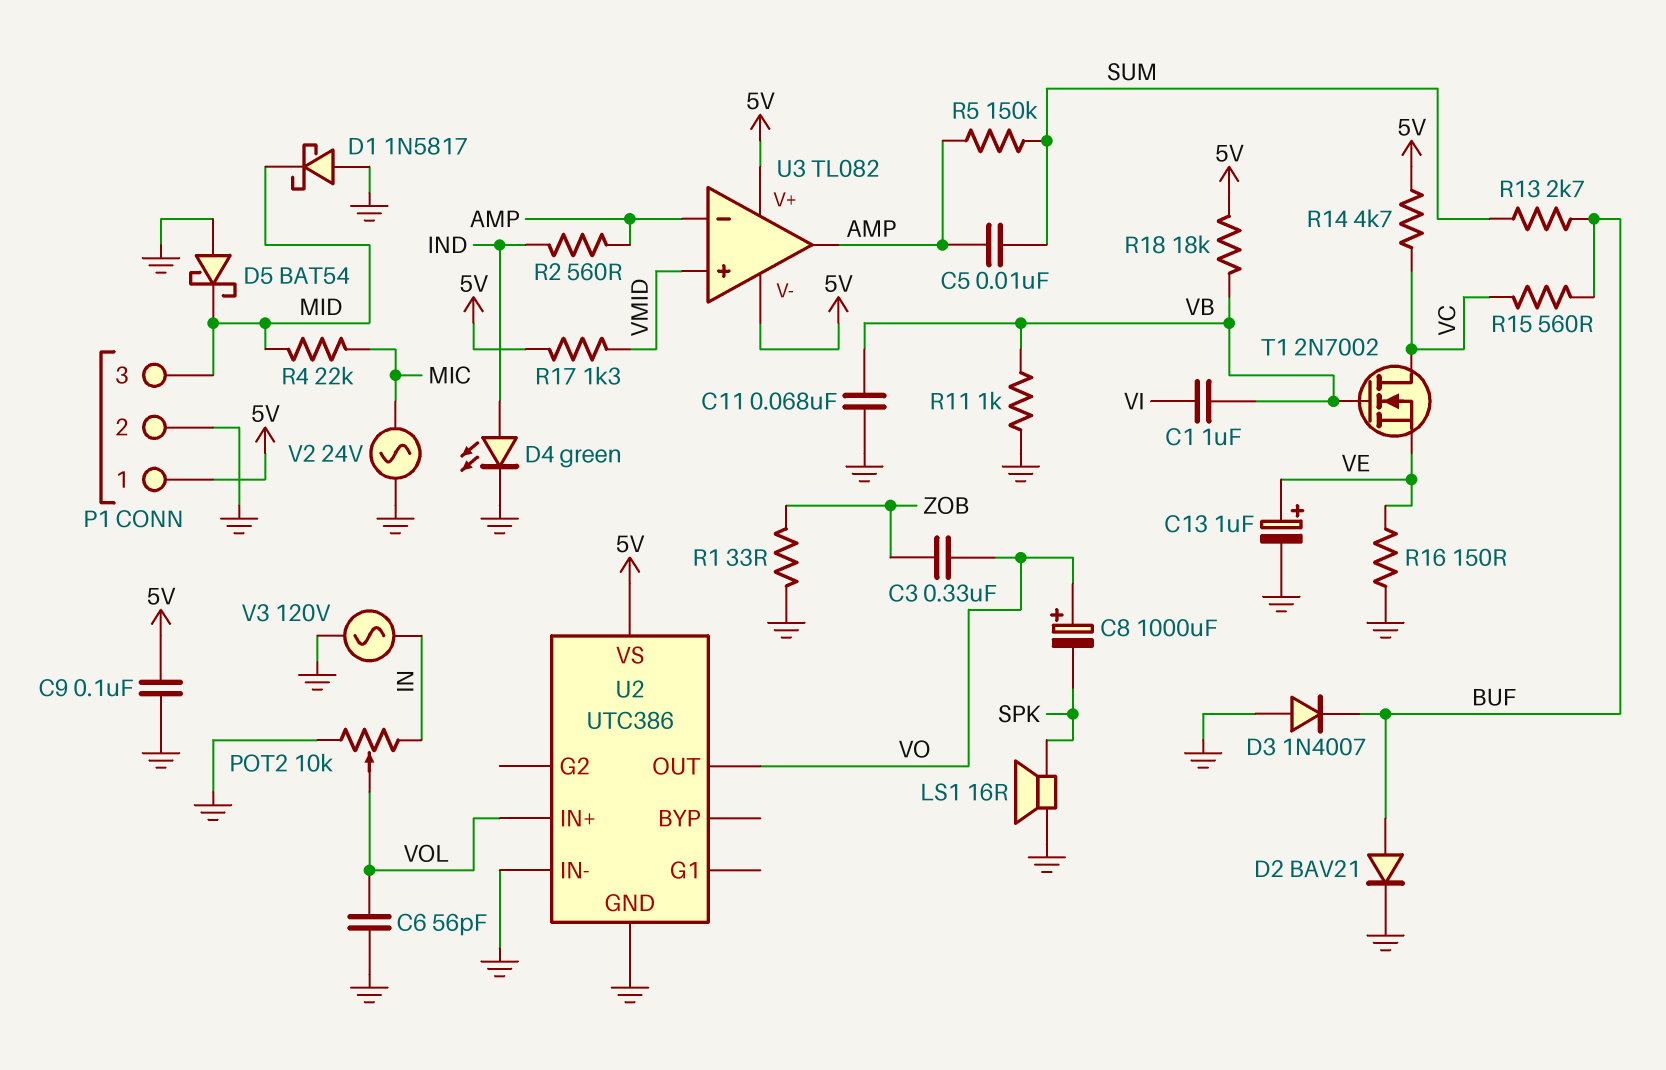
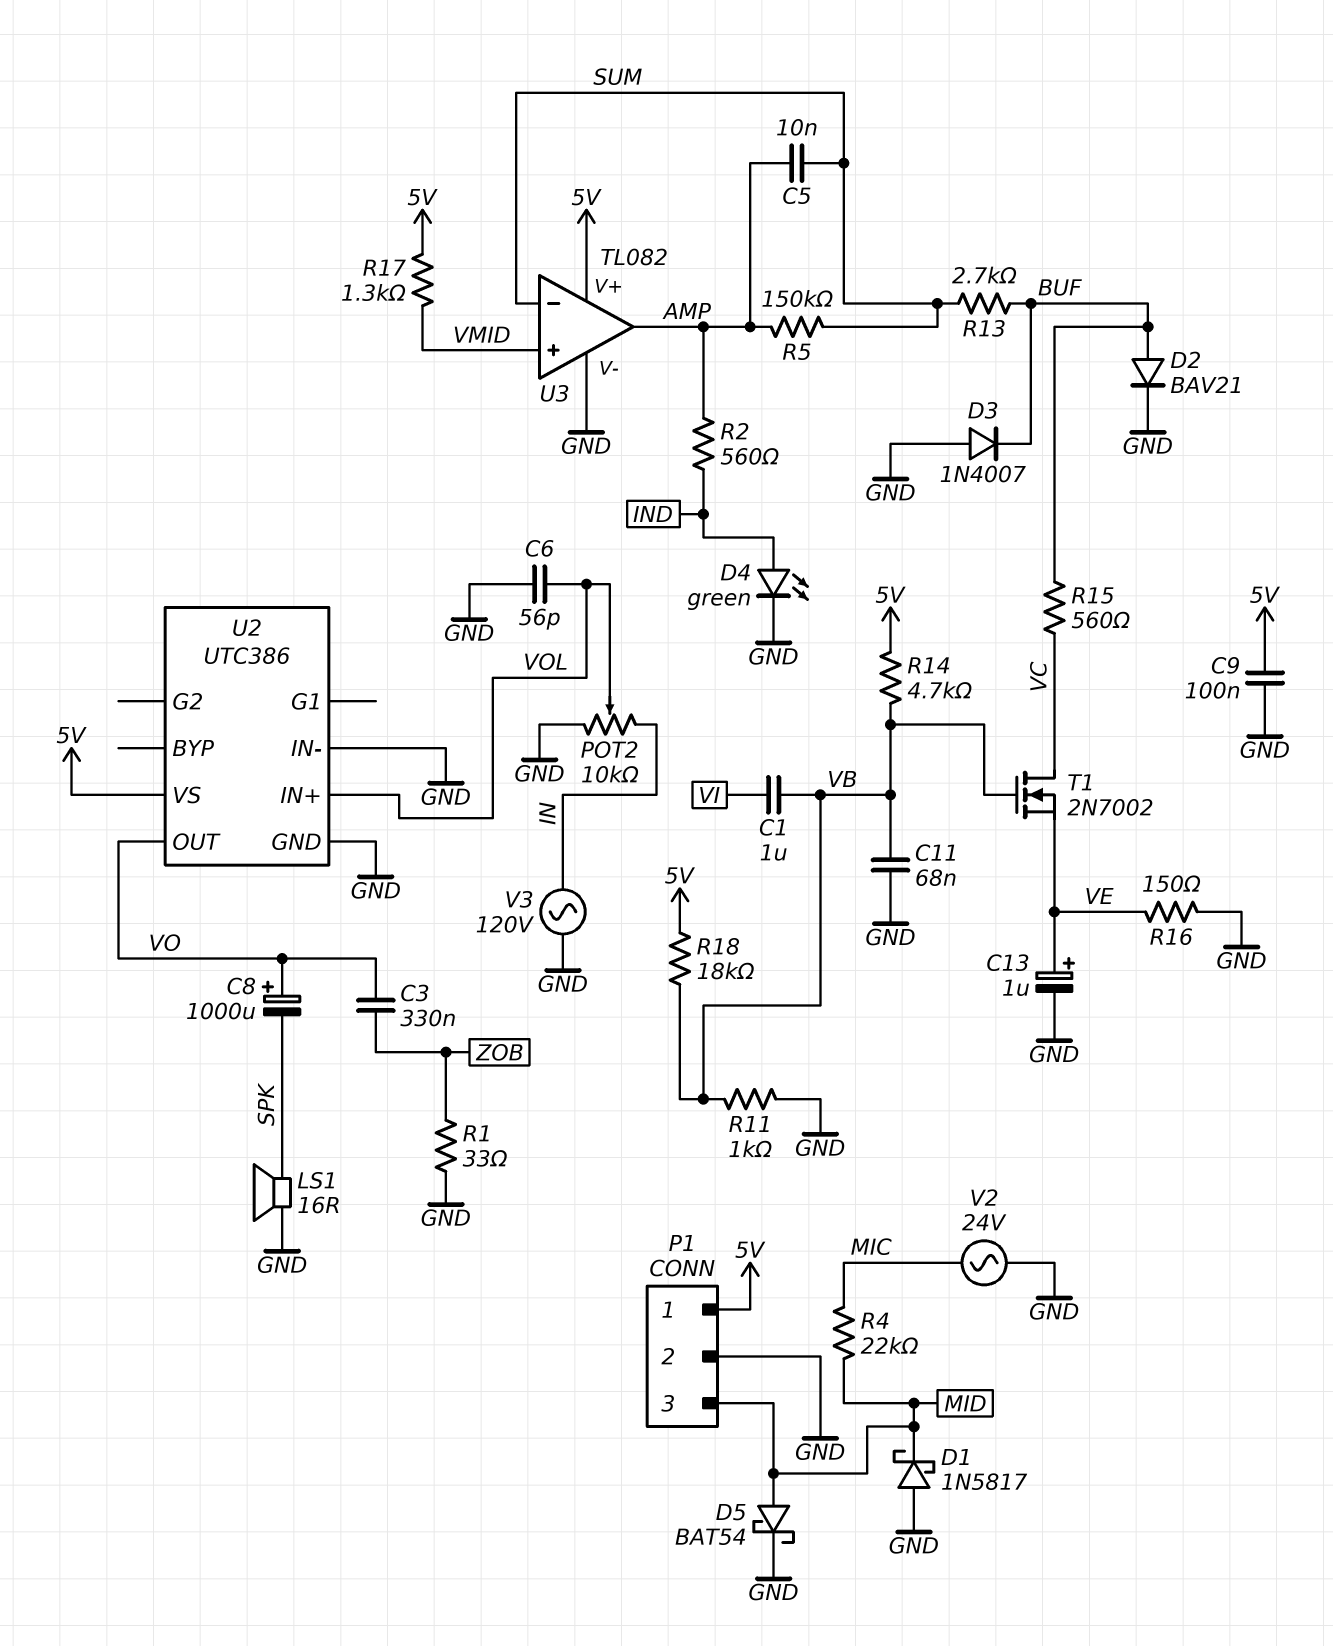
D5: schottky BAT54 (A GND, K MID) -> schottky BAT54 (A MID, K GND)
R14: 4.7k (5V, VC) -> 4.7k (5V, VB)
U3 pin V-: 5V -> GND
U3 pin in-: AMP -> SUM

